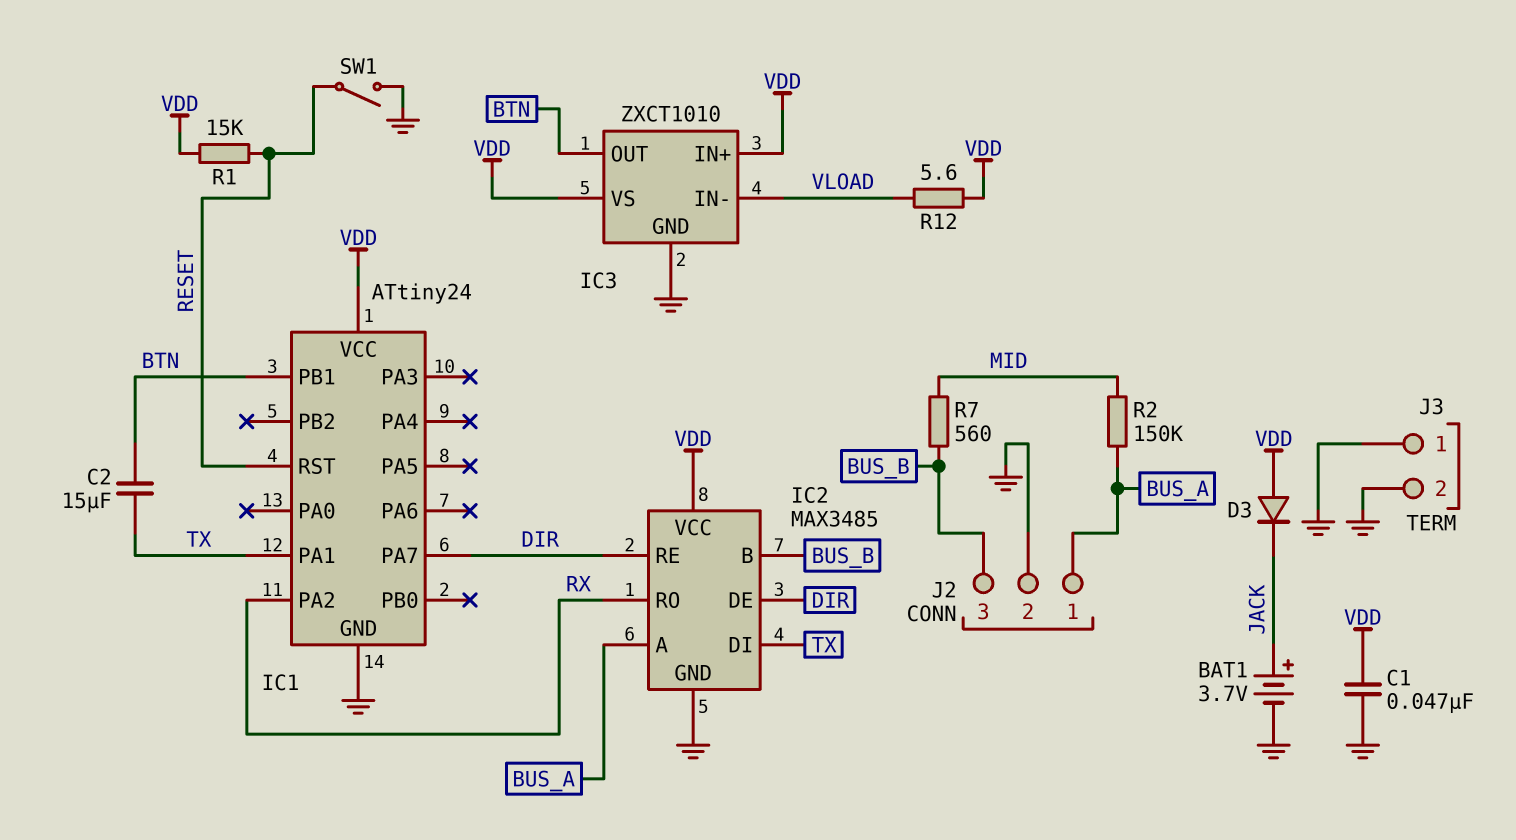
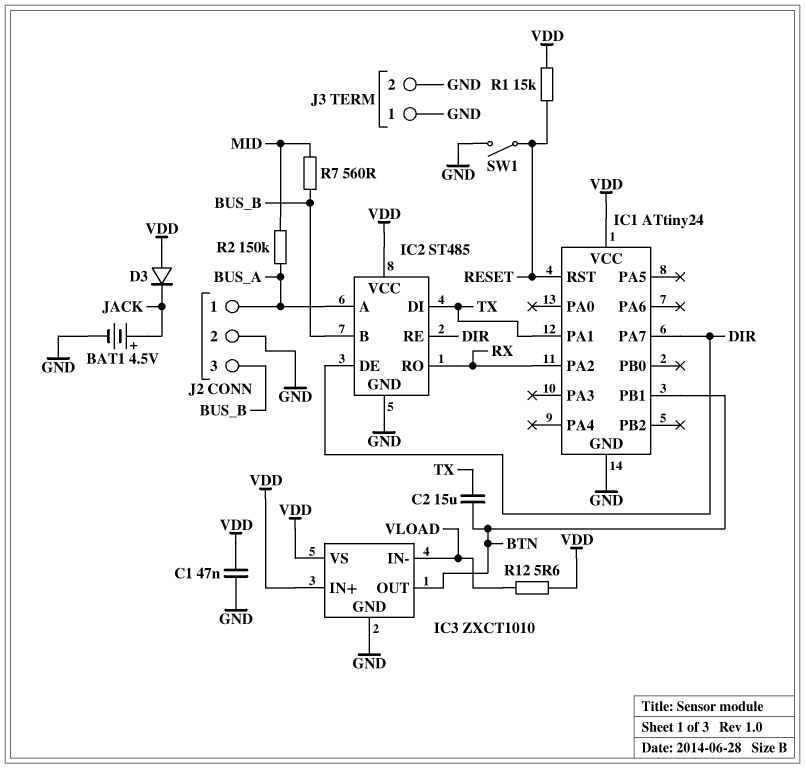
BAT1: 3.7V (plus JACK, minus GND) -> 4.5V (plus JACK, minus GND)
IC2: MAX3485 -> ST485

